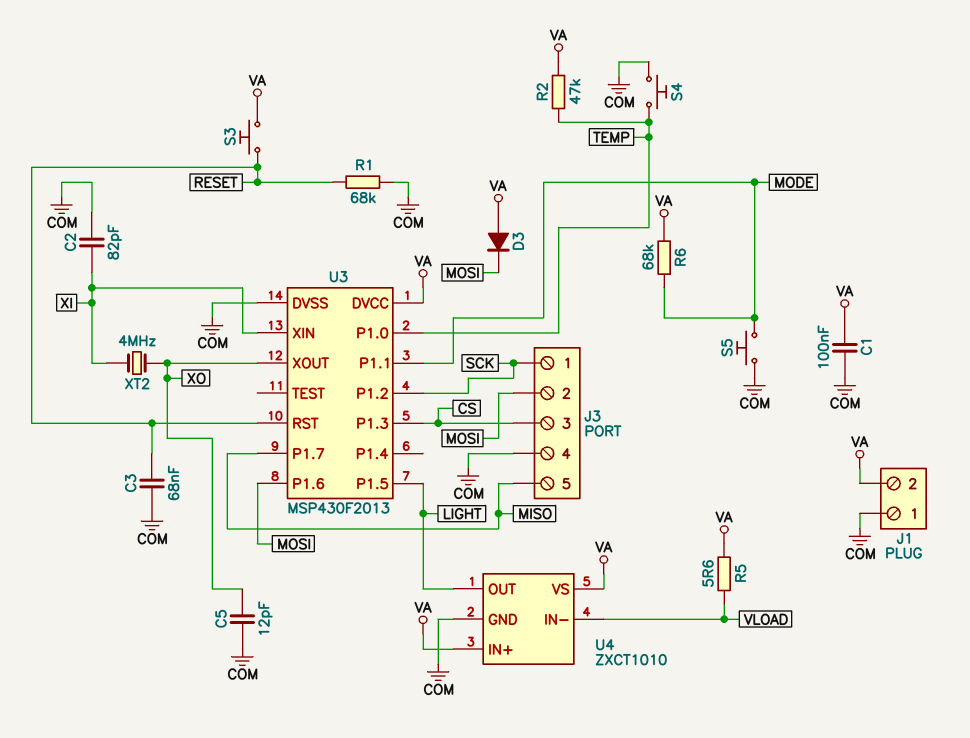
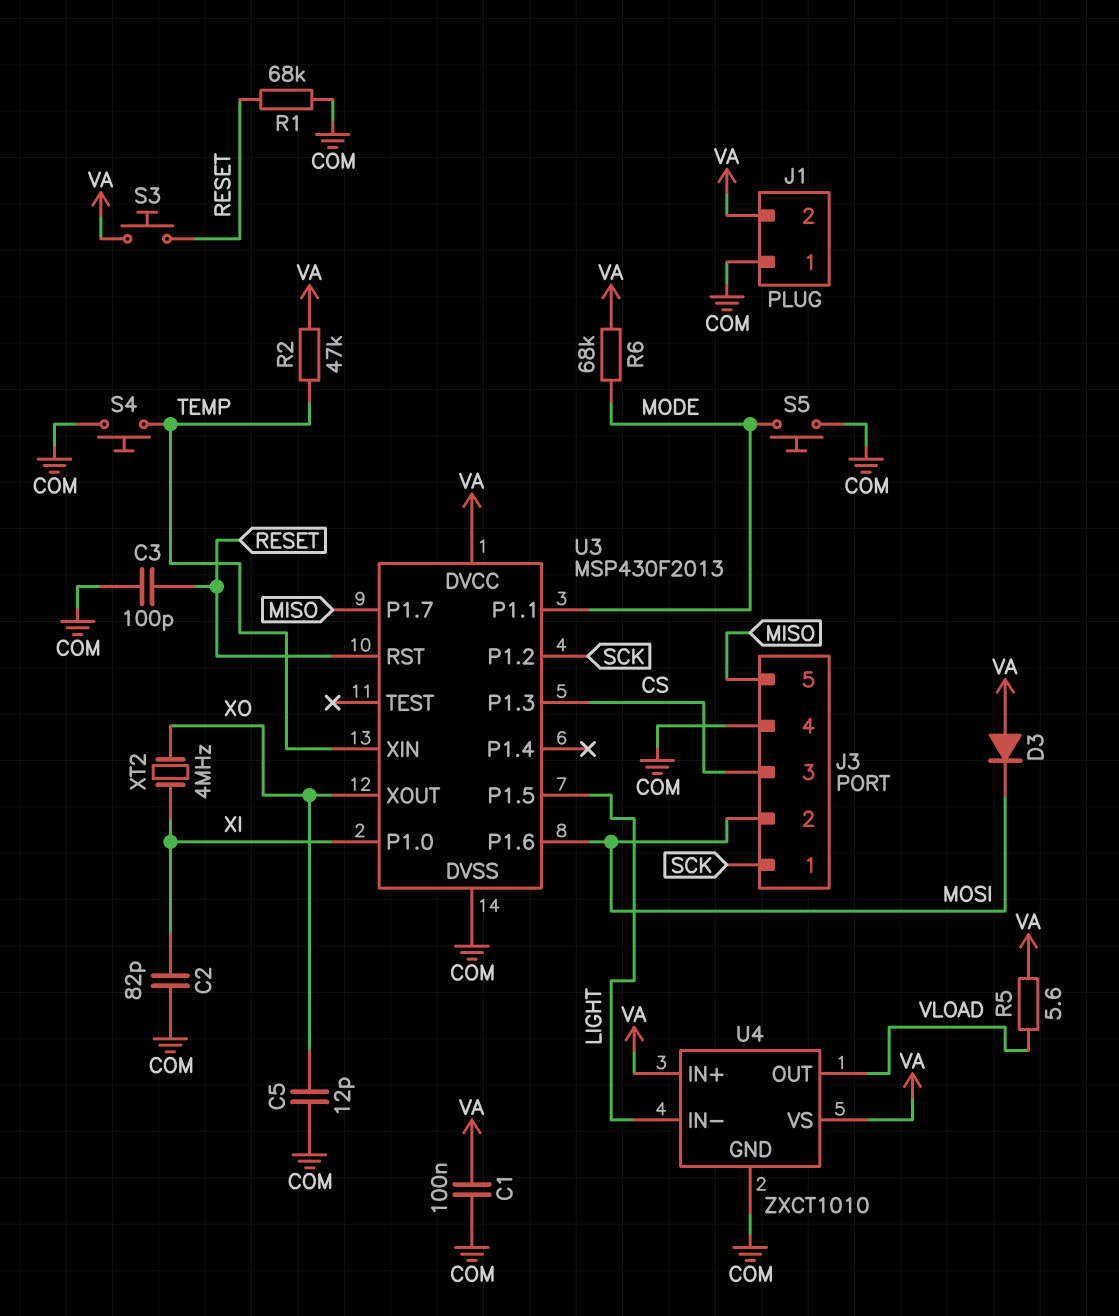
C3: 68nF (COM, RESET) -> 100pF (COM, RESET)
U3 pin P1.0: TEMP -> XI
U3 pin XIN: XI -> TEMP
U4 pin IN-: VLOAD -> LIGHT
U4 pin OUT: LIGHT -> VLOAD

